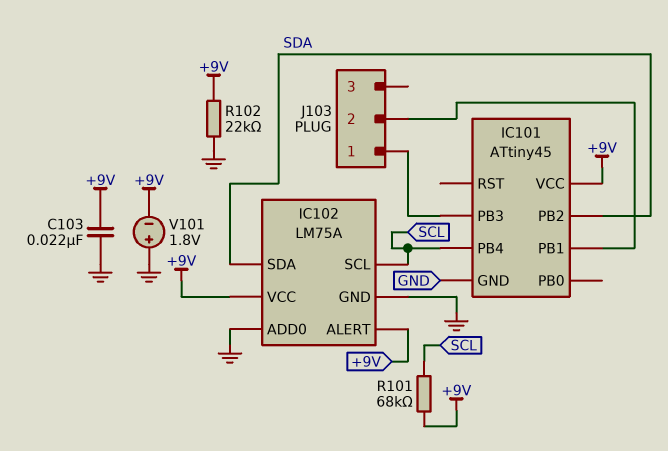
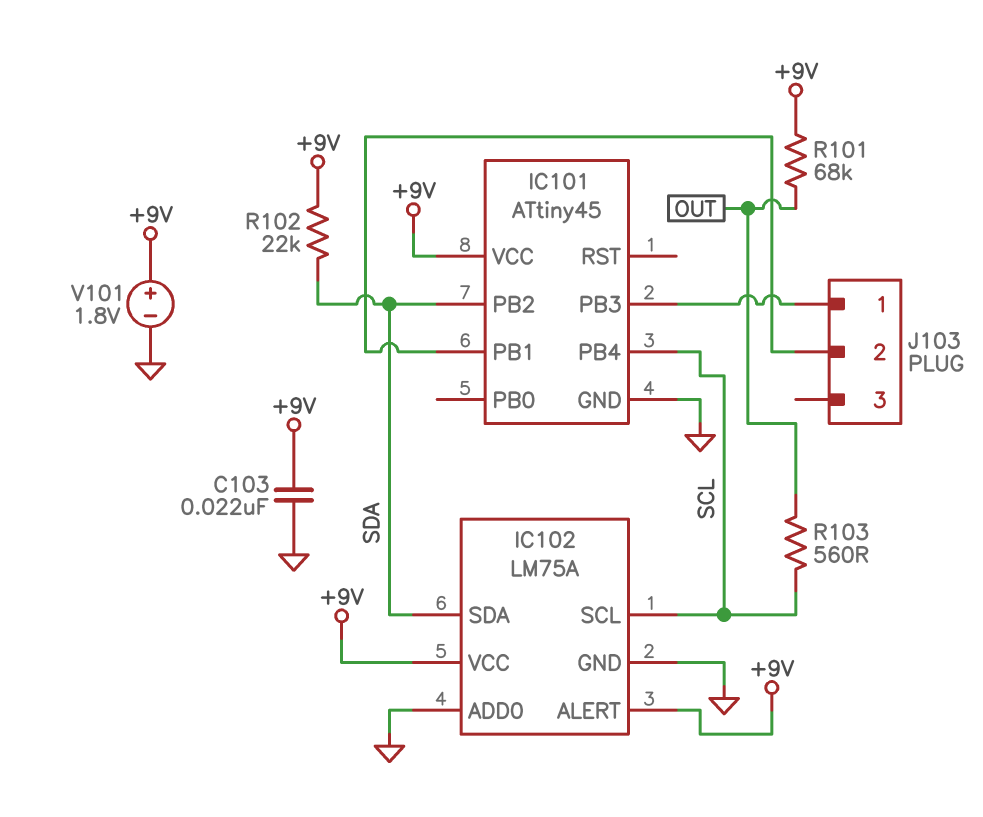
R101: 68k (+9V, SCL) -> 68k (+9V, OUT)
R102: 22k (+9V, GND) -> 22k (+9V, SDA)
R103: none -> 560 (OUT, SCL)
V101: 1.8V (plus GND, minus +9V) -> 1.8V (plus +9V, minus GND)

